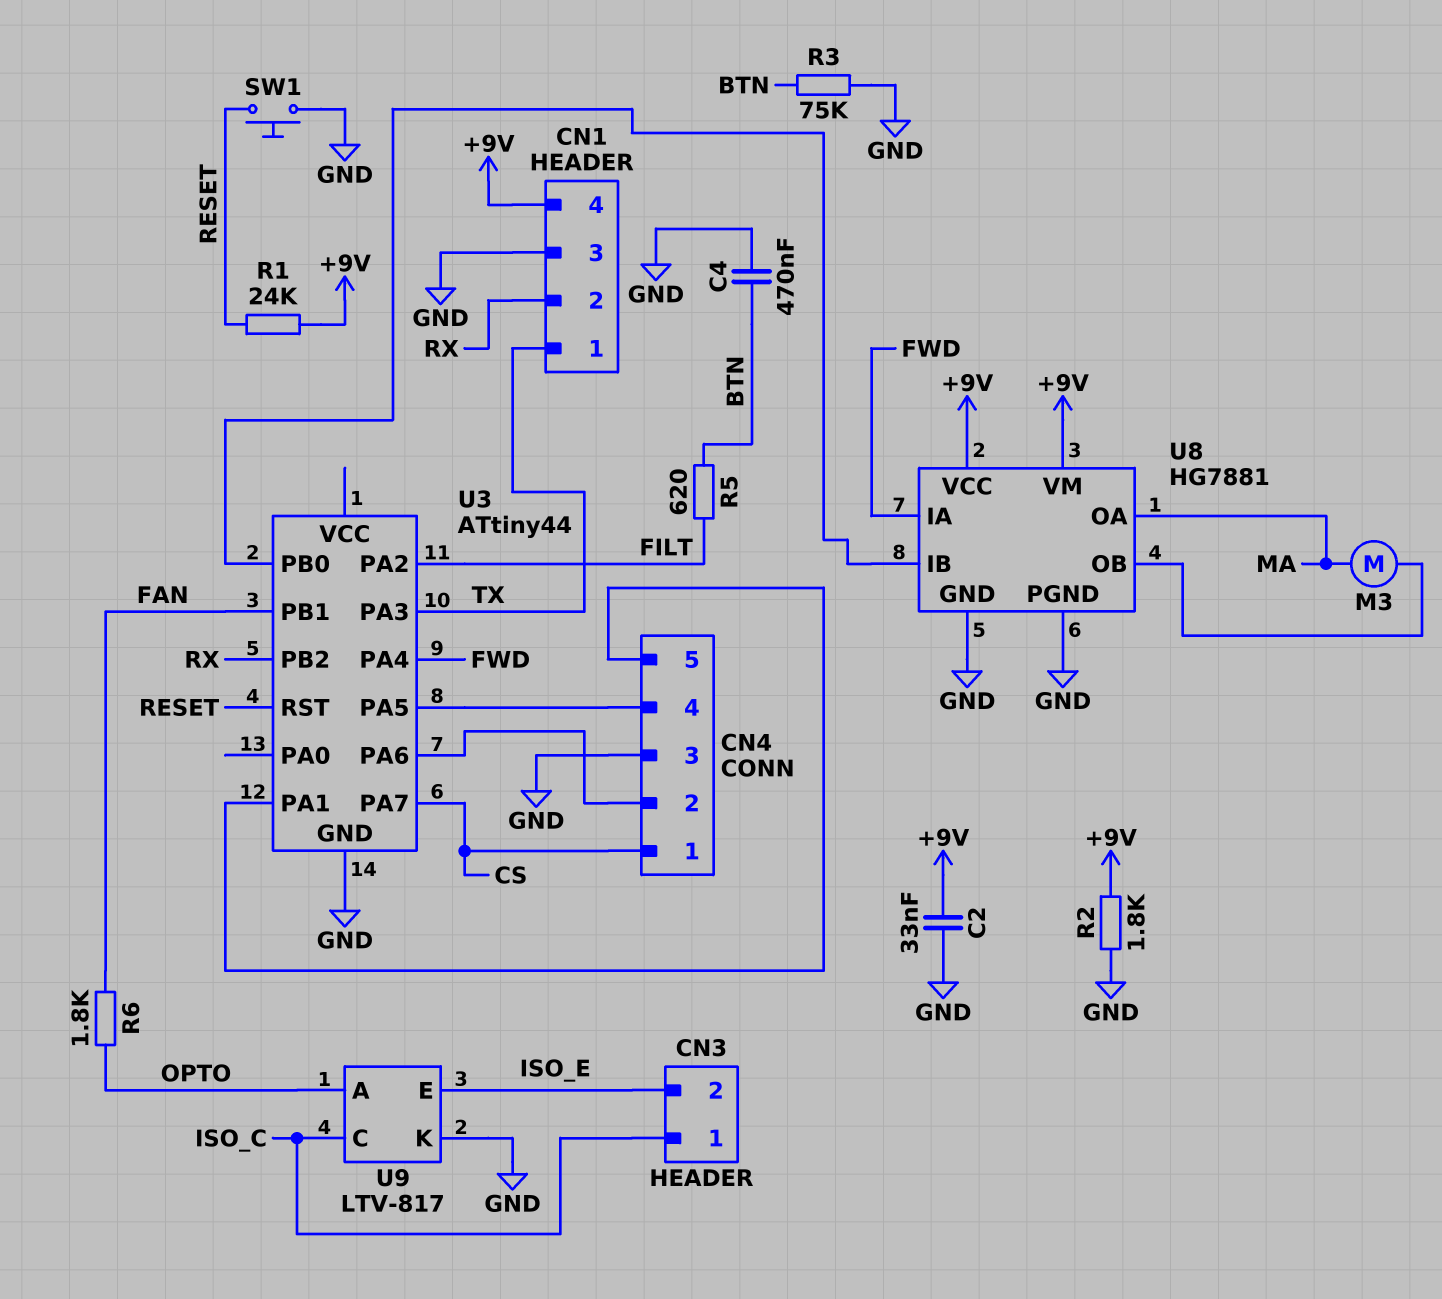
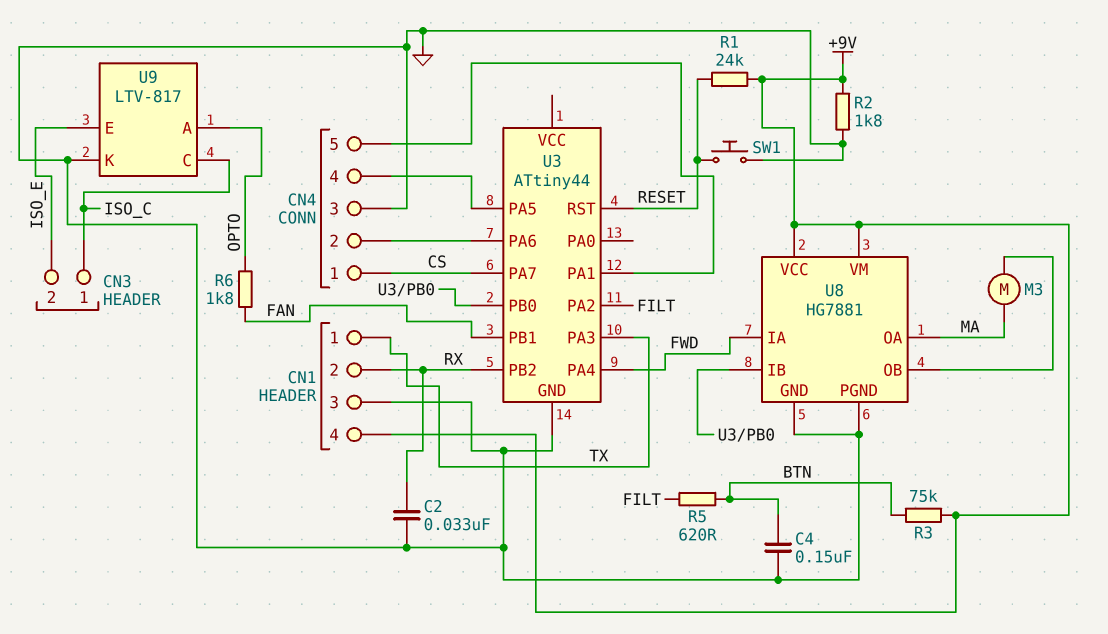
C2: 33nF (+9V, GND) -> 33nF (GND, RX)
C4: 470nF (BTN, GND) -> 150nF (BTN, GND)
R3: 75k (BTN, GND) -> 75k (+9V, BTN)

